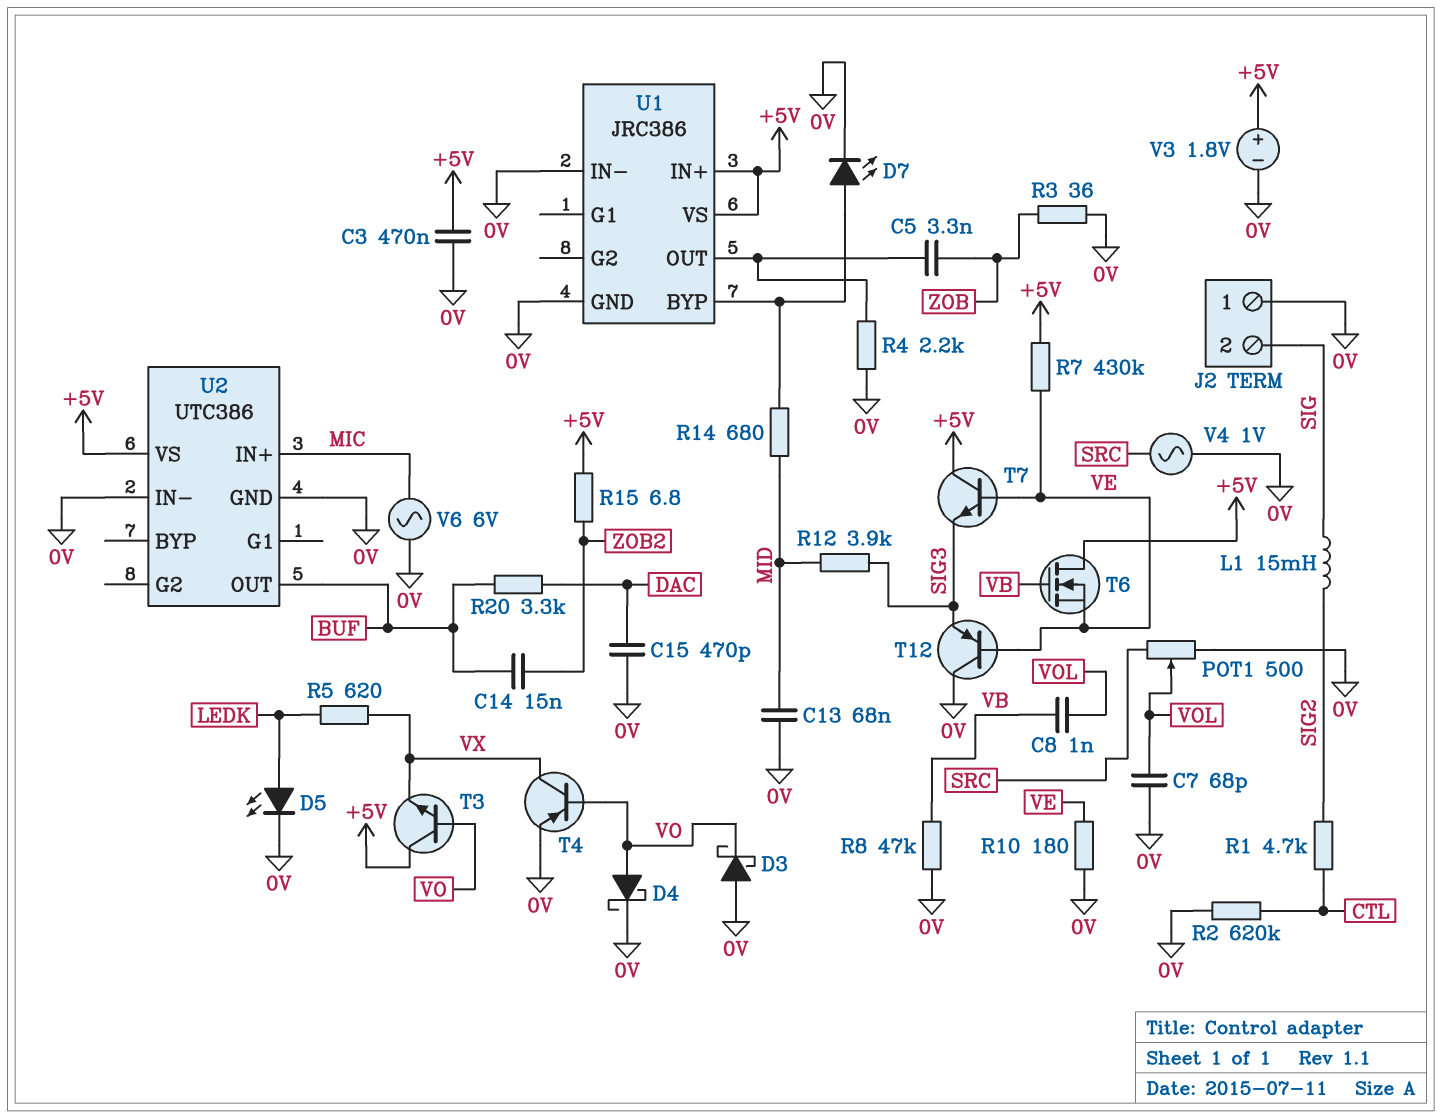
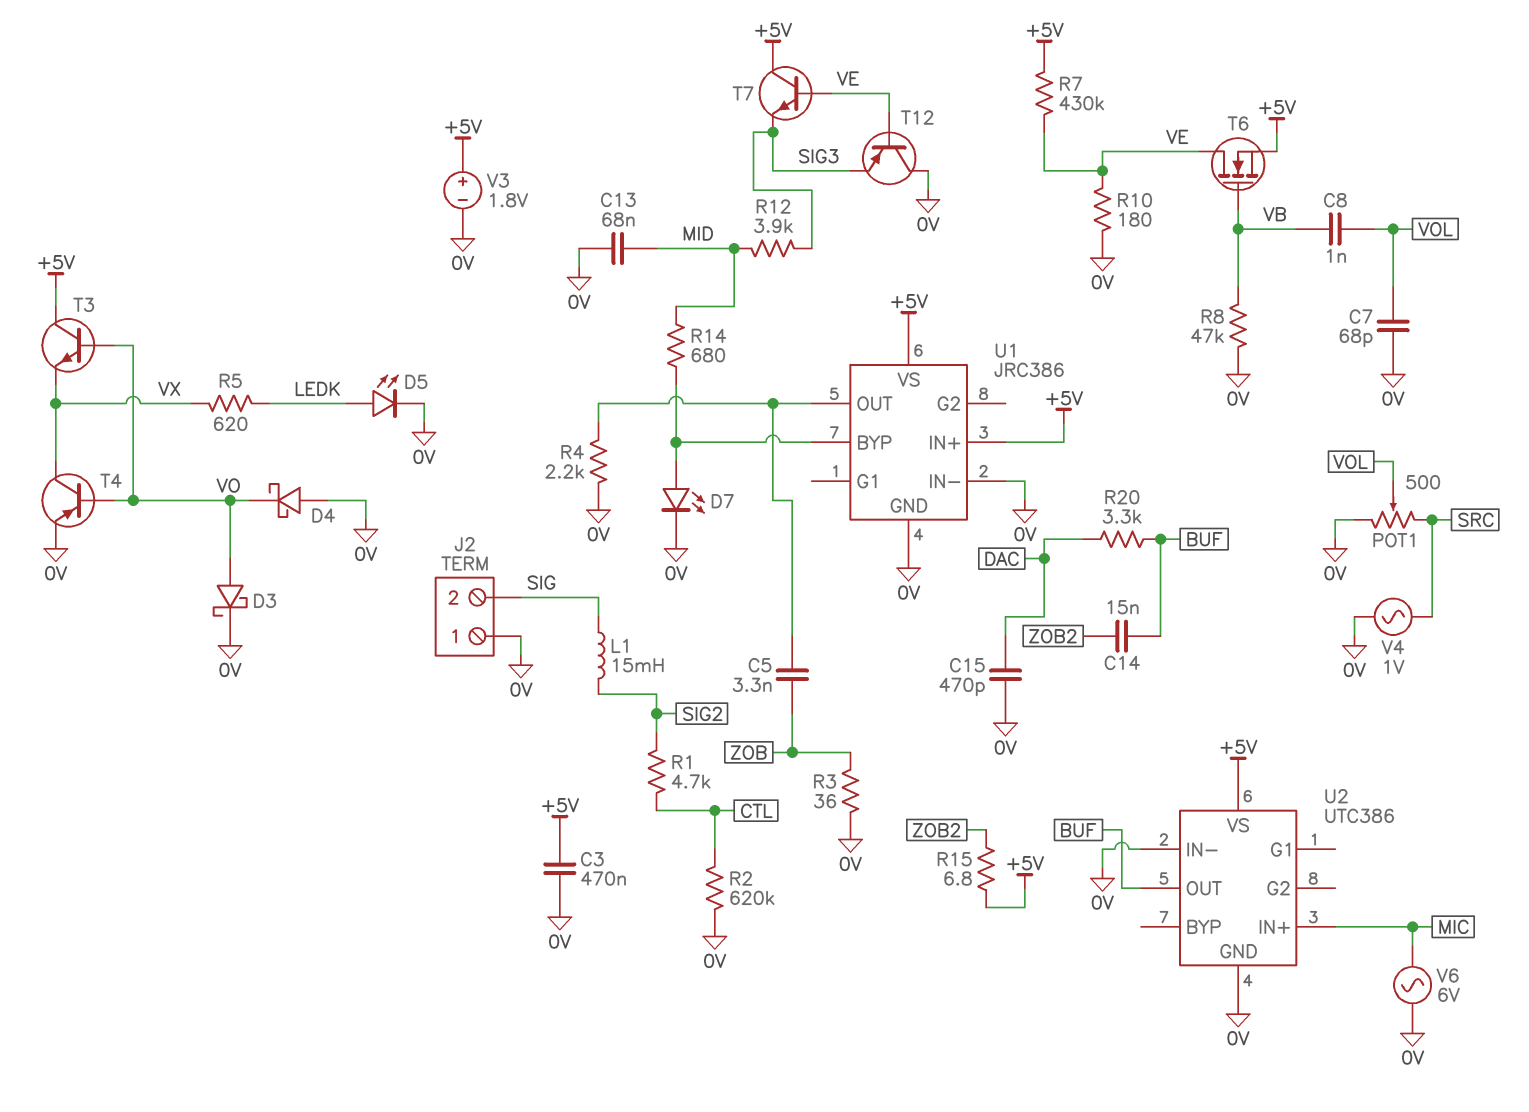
D3: schottky (A 0V, K VO) -> schottky (A VO, K 0V)
D4: schottky (A VO, K 0V) -> schottky (A 0V, K VO)
T6: NMOS (G VB, D +5V, S VE) -> NMOS (G VB, D VE, S +5V)

